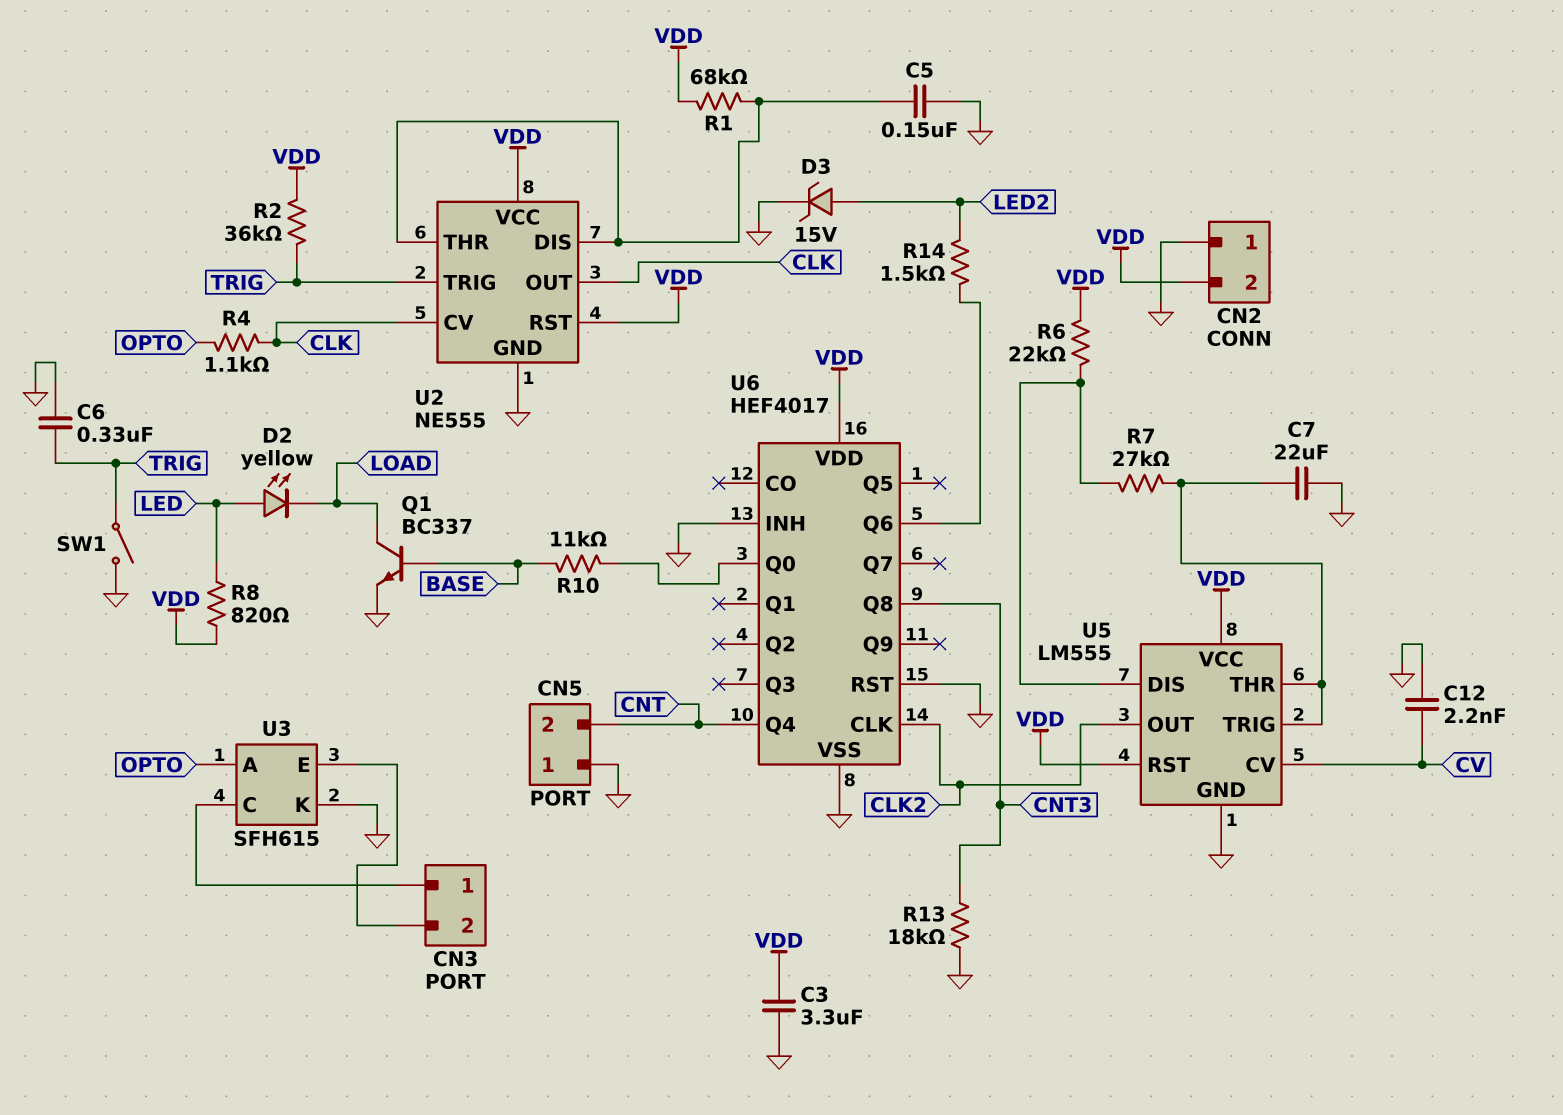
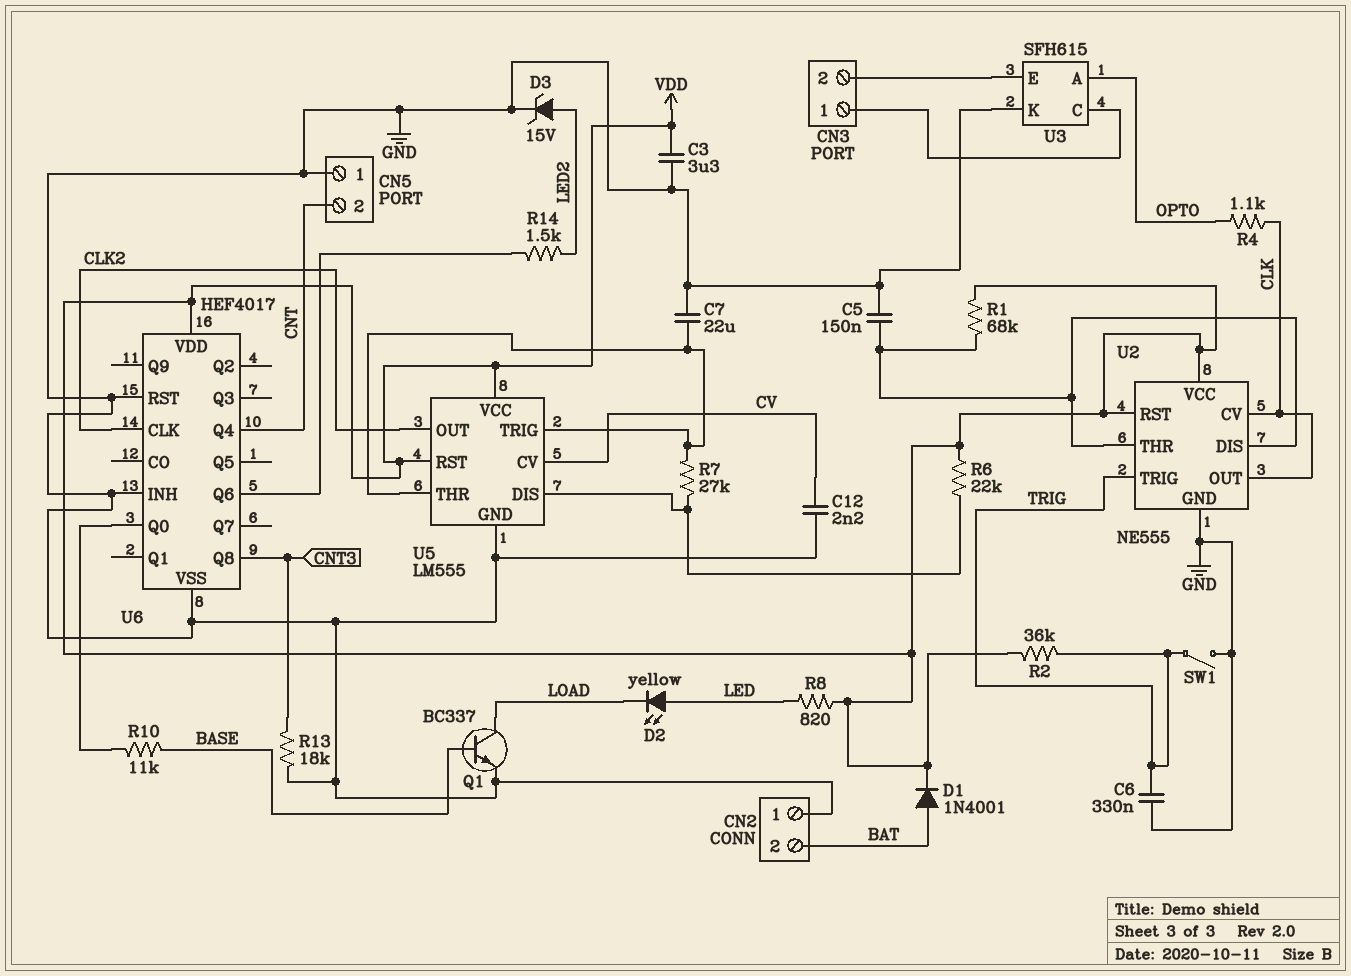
CN2 pin 2: VDD -> BAT
D1: none -> diode 1N4001 (A BAT, K VDD)

